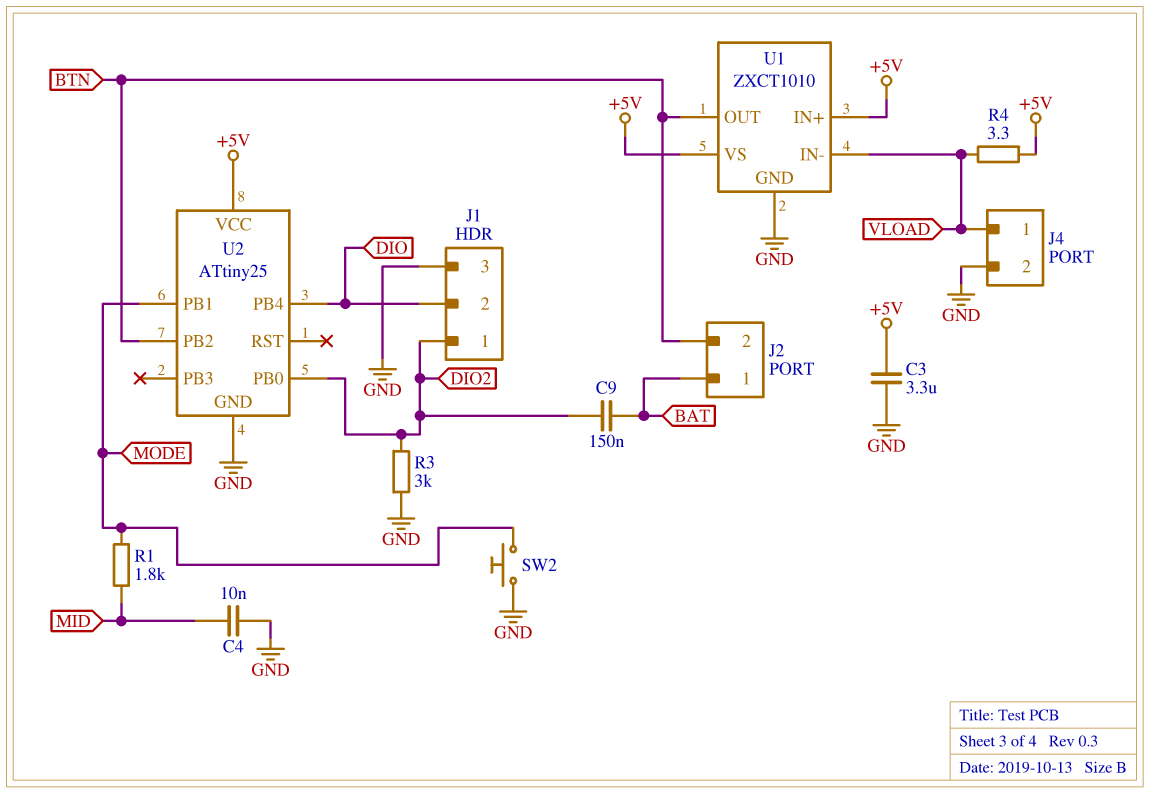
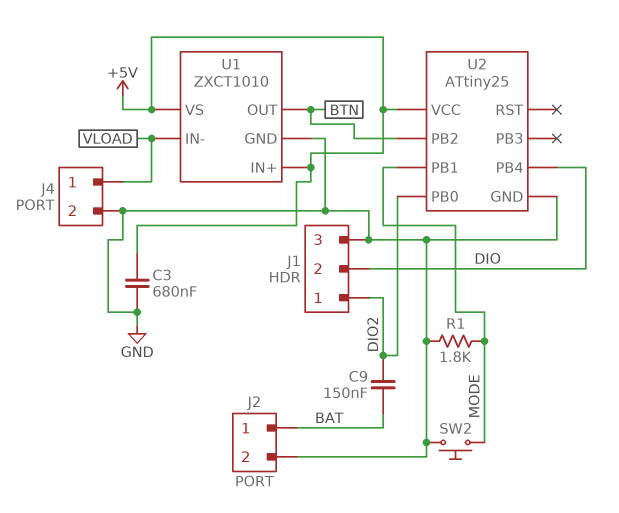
C3: 3.3uF (+5V, GND) -> 680nF (+5V, GND)
C4: 10nF (GND, MID) -> none
J2 pin 2: BTN -> GND
R1: 1.8k (MID, MODE) -> 1.8k (GND, MODE)
R3: 3k (DIO2, GND) -> none
R4: 3.3 (+5V, VLOAD) -> none

